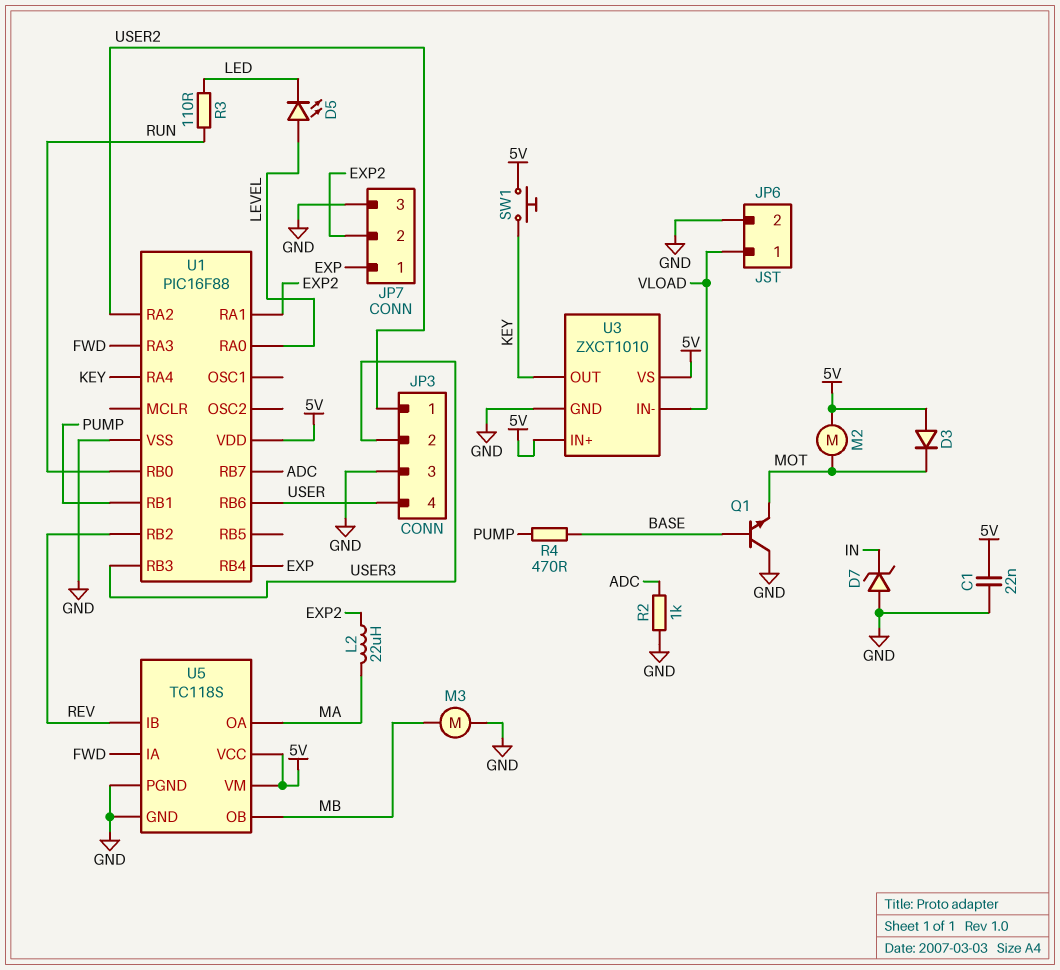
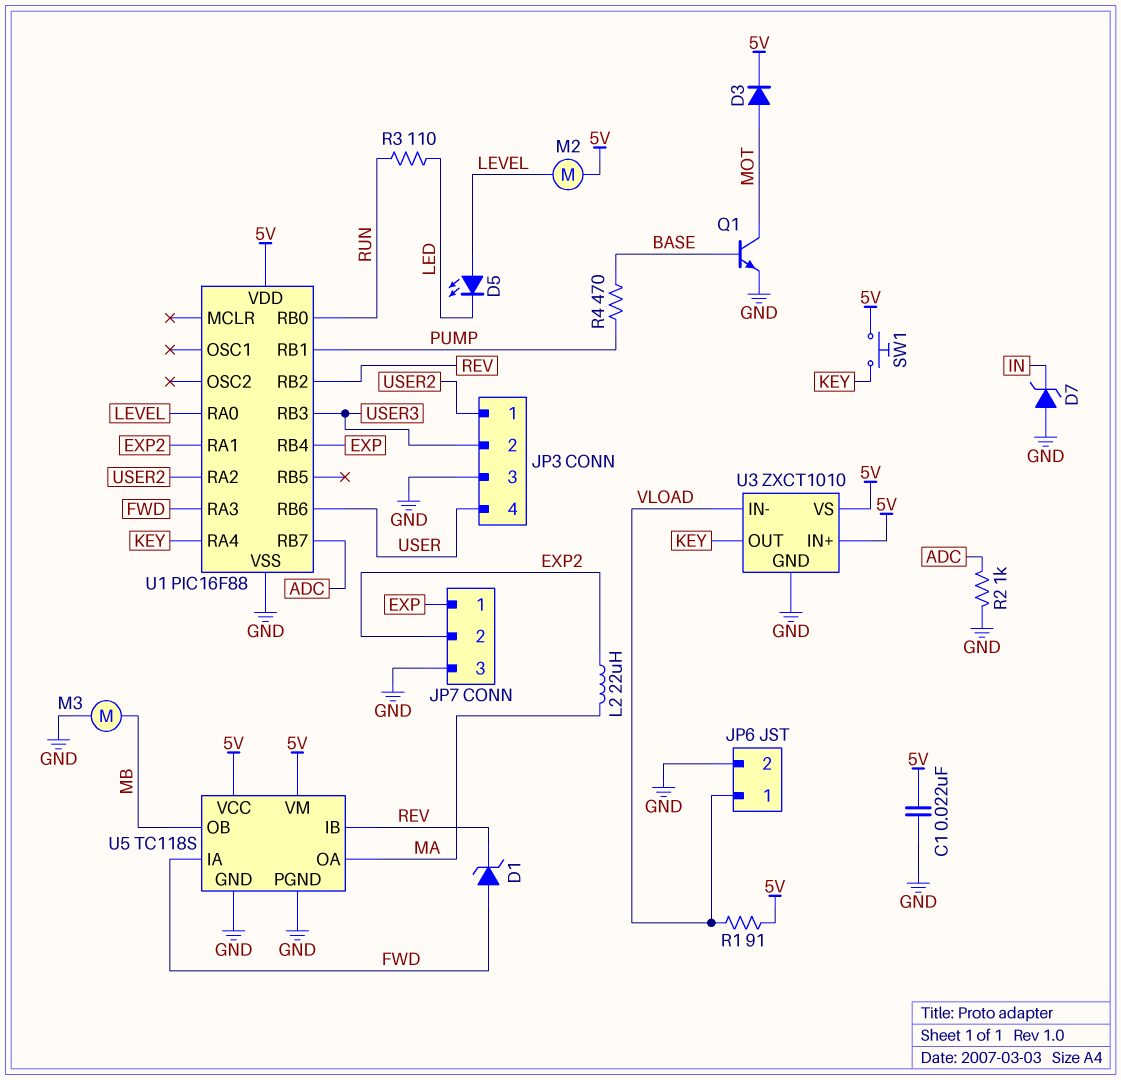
D1: none -> zener (A FWD, K REV)
D3: diode (A 5V, K MOT) -> diode (A MOT, K 5V)
M2: motor (5V, MOT) -> motor (5V, LEVEL)
Q1: NPN (B BASE, C GND, E MOT) -> NPN (B BASE, C MOT, E GND)
R1: none -> 91 (5V, VLOAD)

